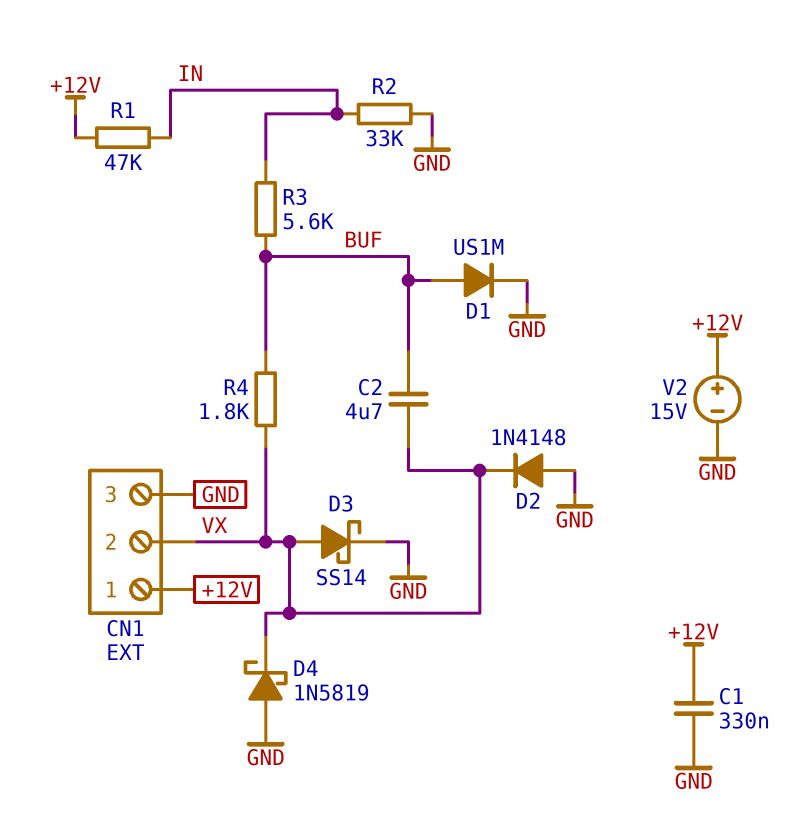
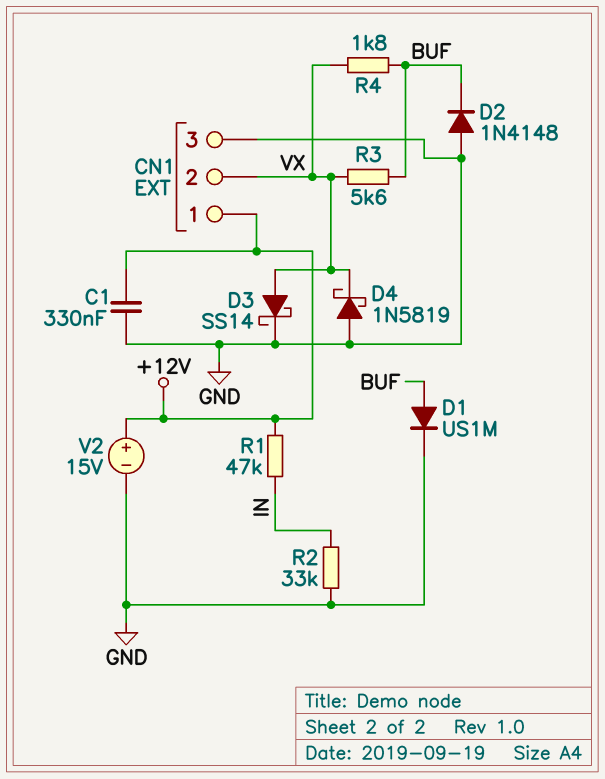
C2: 4.7uF (BUF, VX) -> none
D2: diode 1N4148 (A GND, K VX) -> diode 1N4148 (A GND, K BUF)
R3: 5.6k (BUF, IN) -> 5.6k (BUF, VX)

